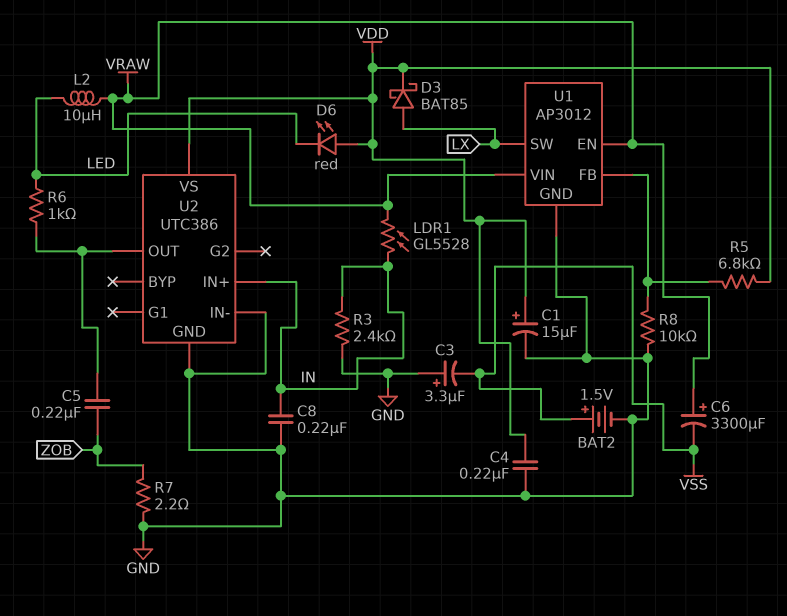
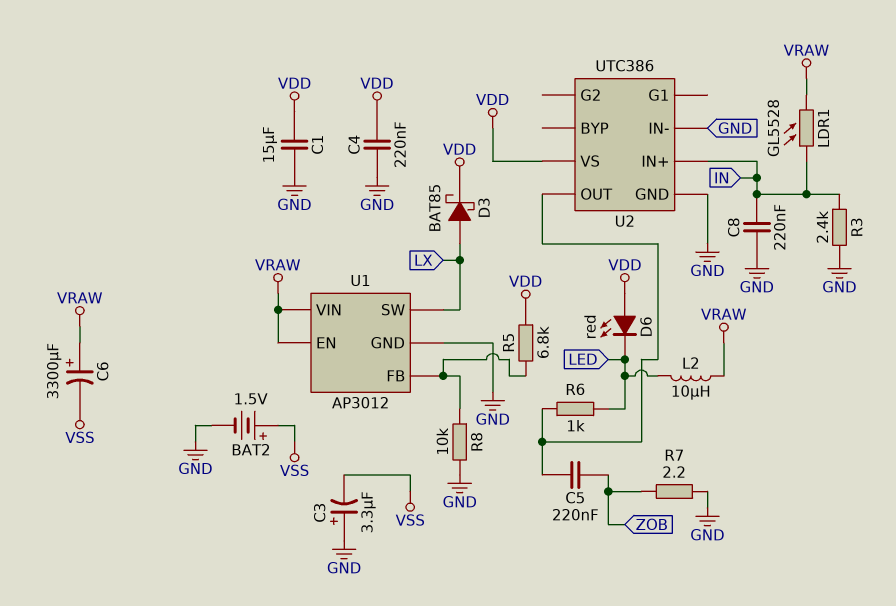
C1: 15uF (plus VDD, minus GND) -> 15uF (GND, VDD)

